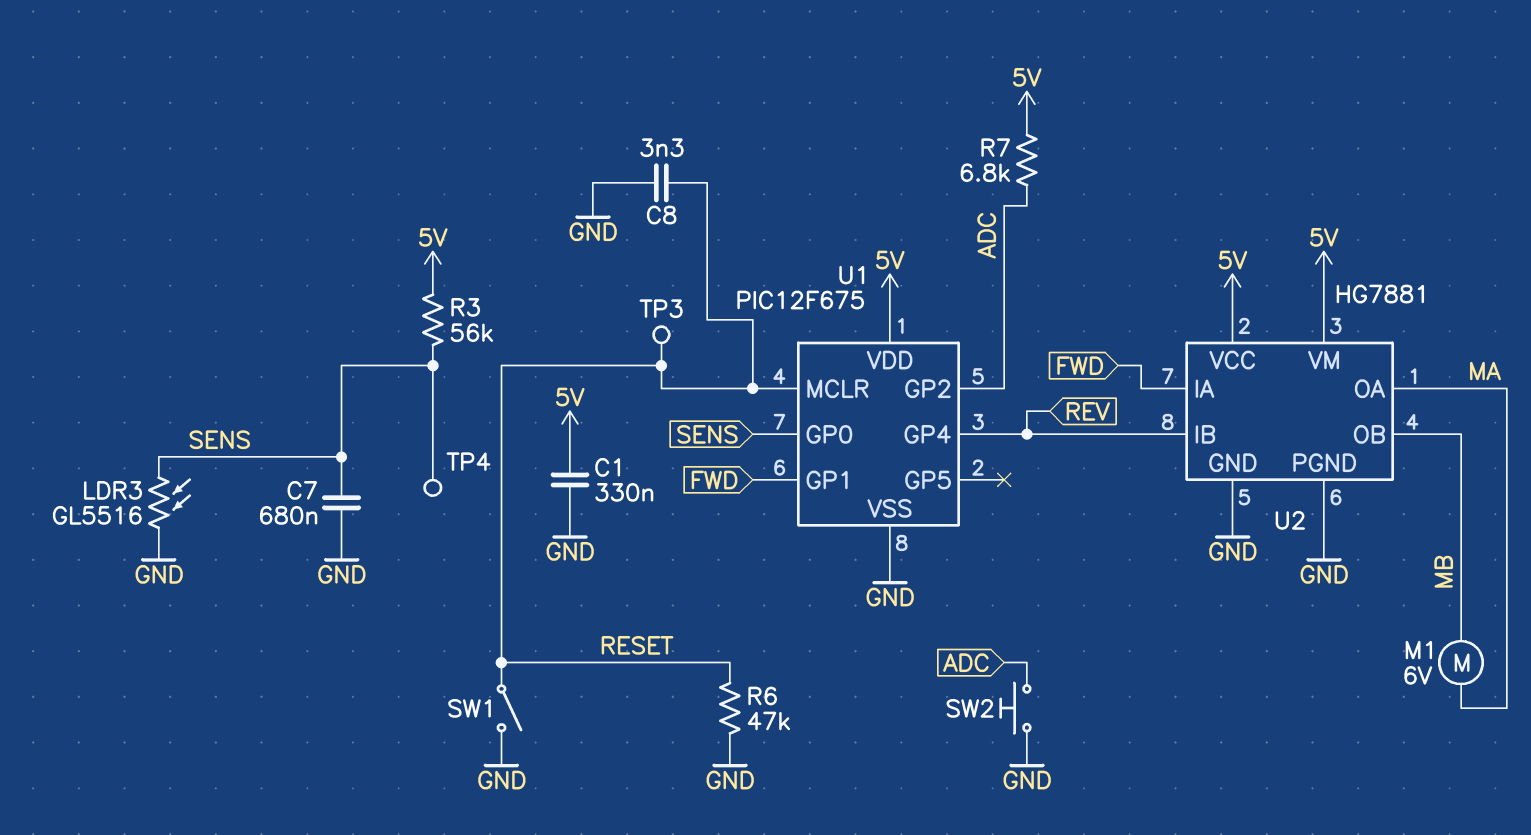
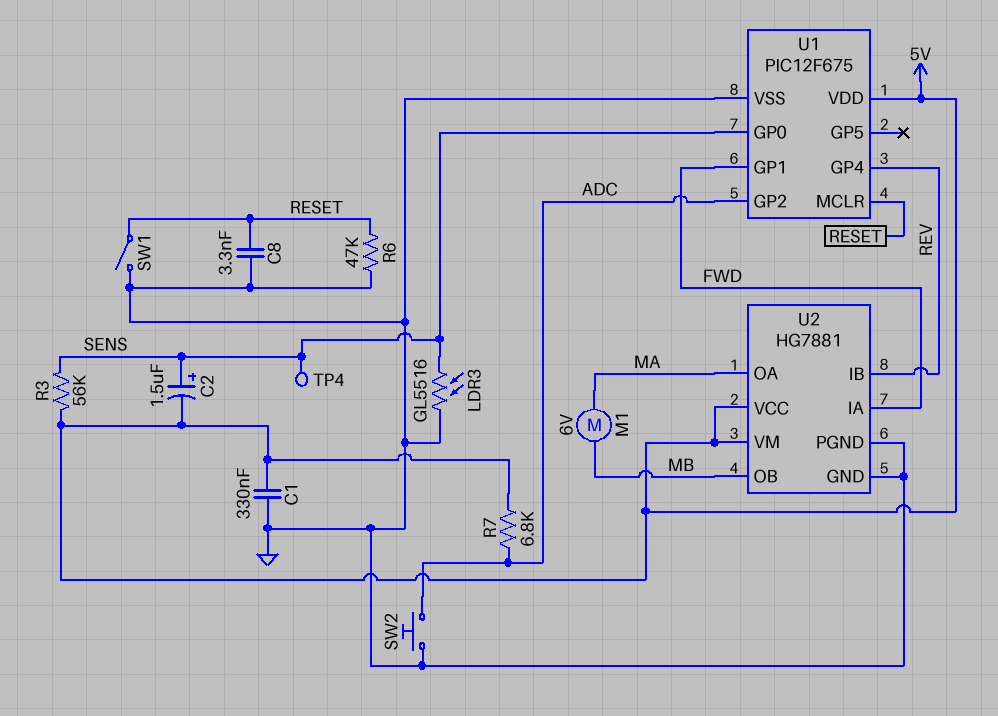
C2: none -> 1.5uF (plus SENS, minus 5V)
C7: 680nF (GND, SENS) -> none
TP3: test point (RESET) -> none

